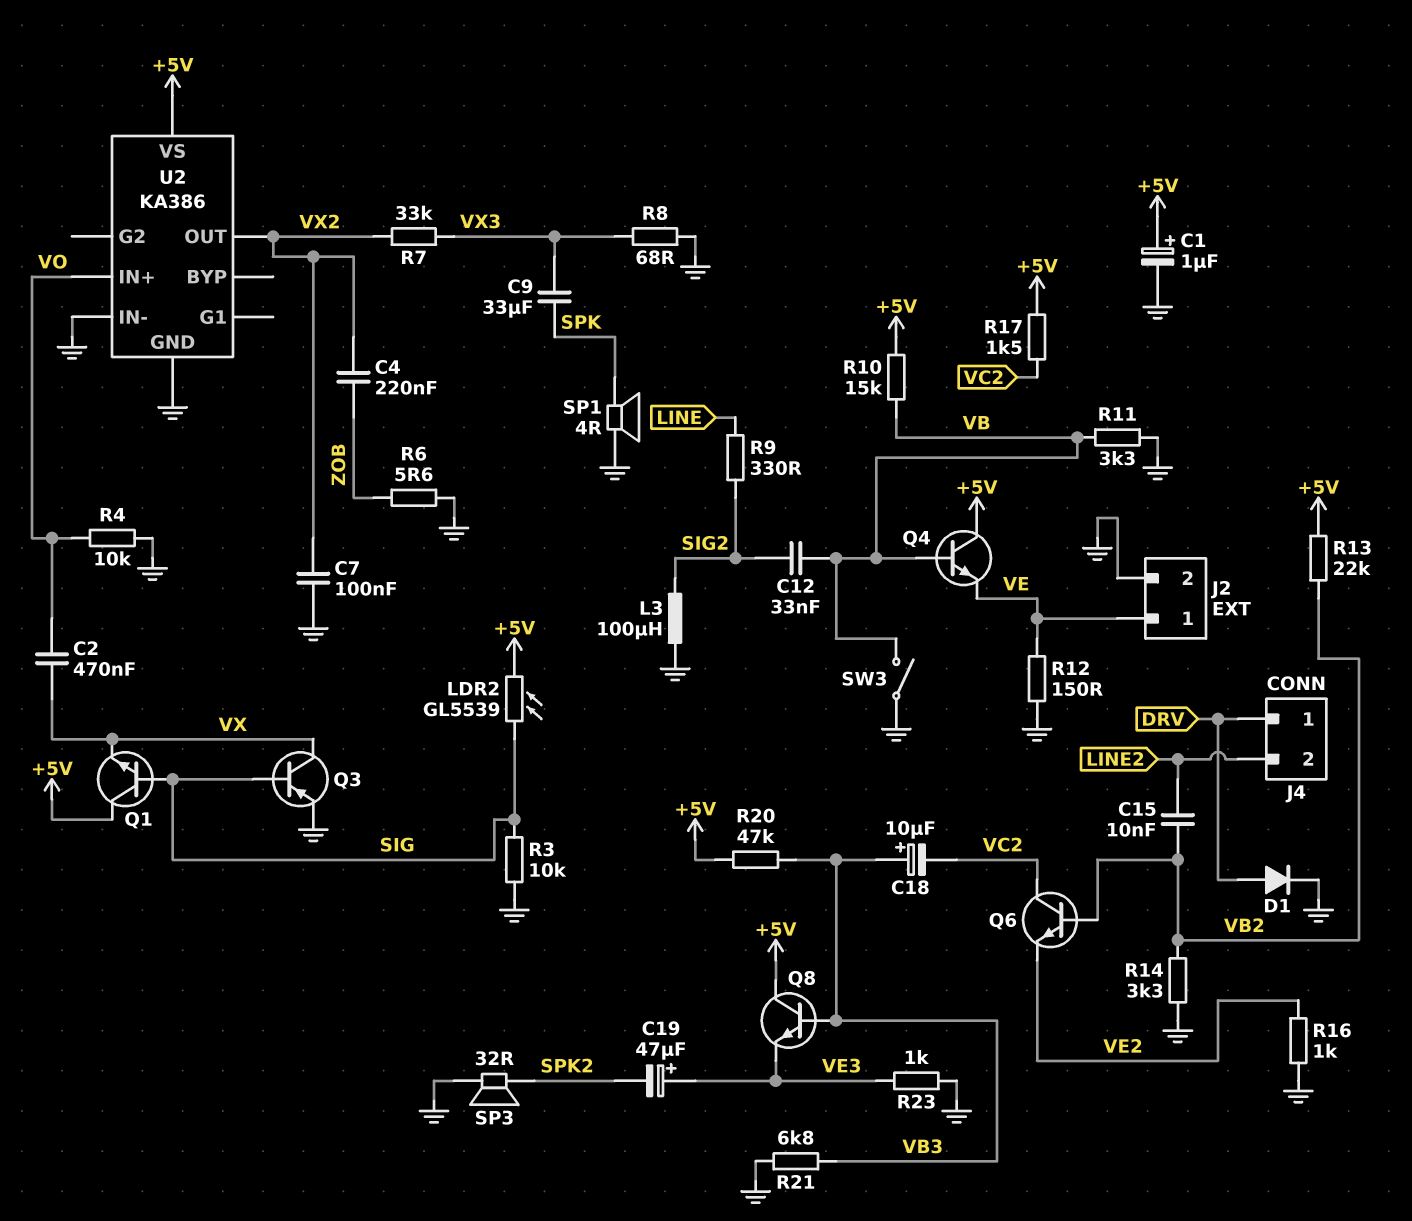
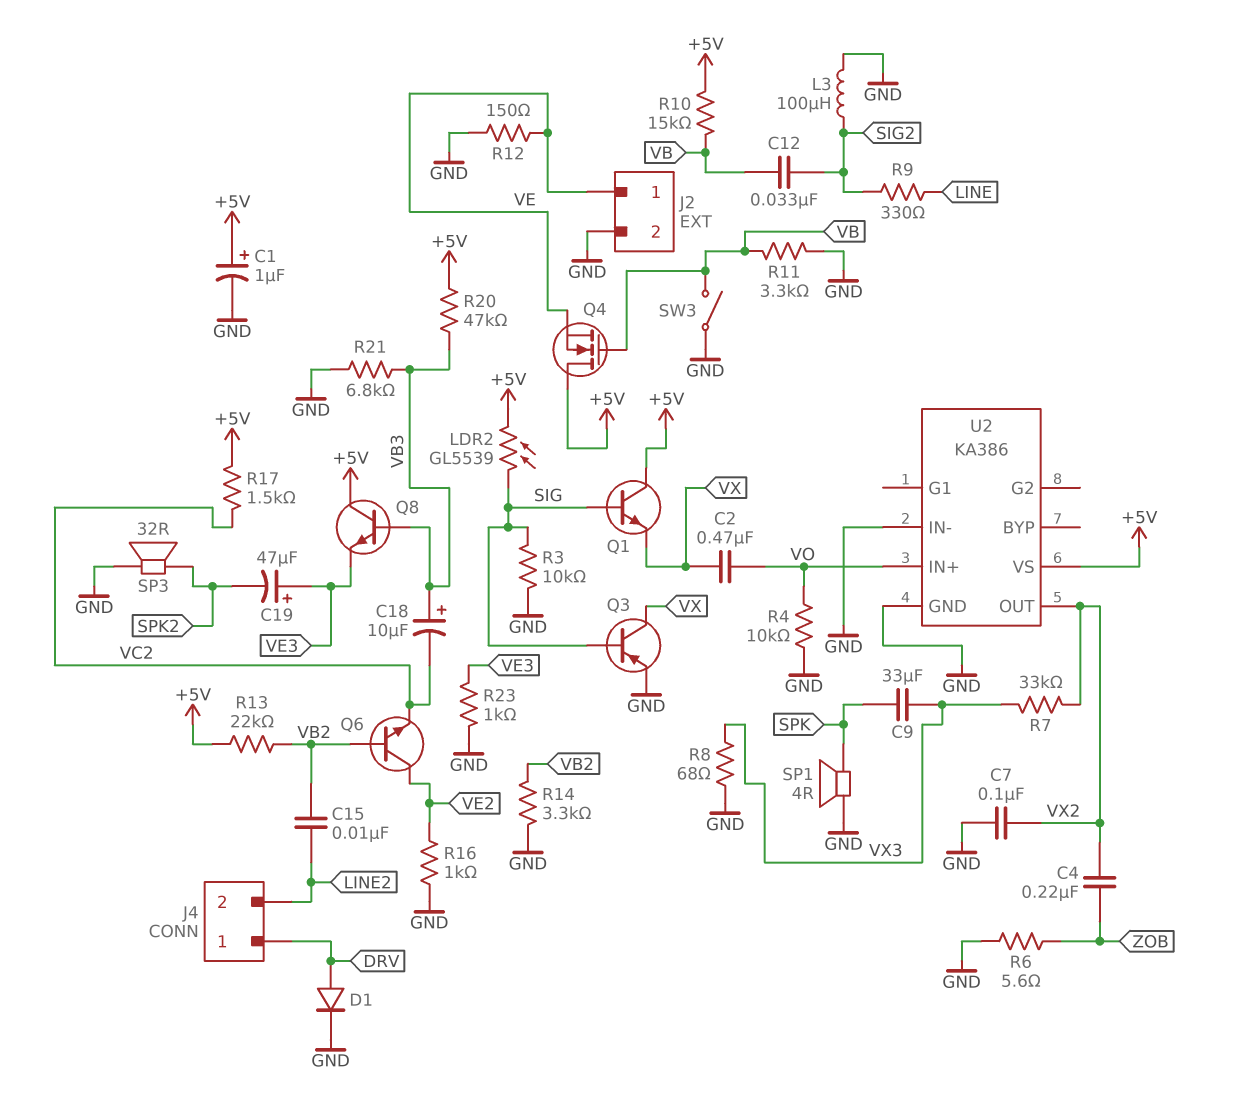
Q4: NPN (B VB, C +5V, E VE) -> NMOS (G VB, D +5V, S VE)
Q6: NPN (B VB2, C VC2, E VE2) -> NPN (B VB2, C VE2, E VC2)

